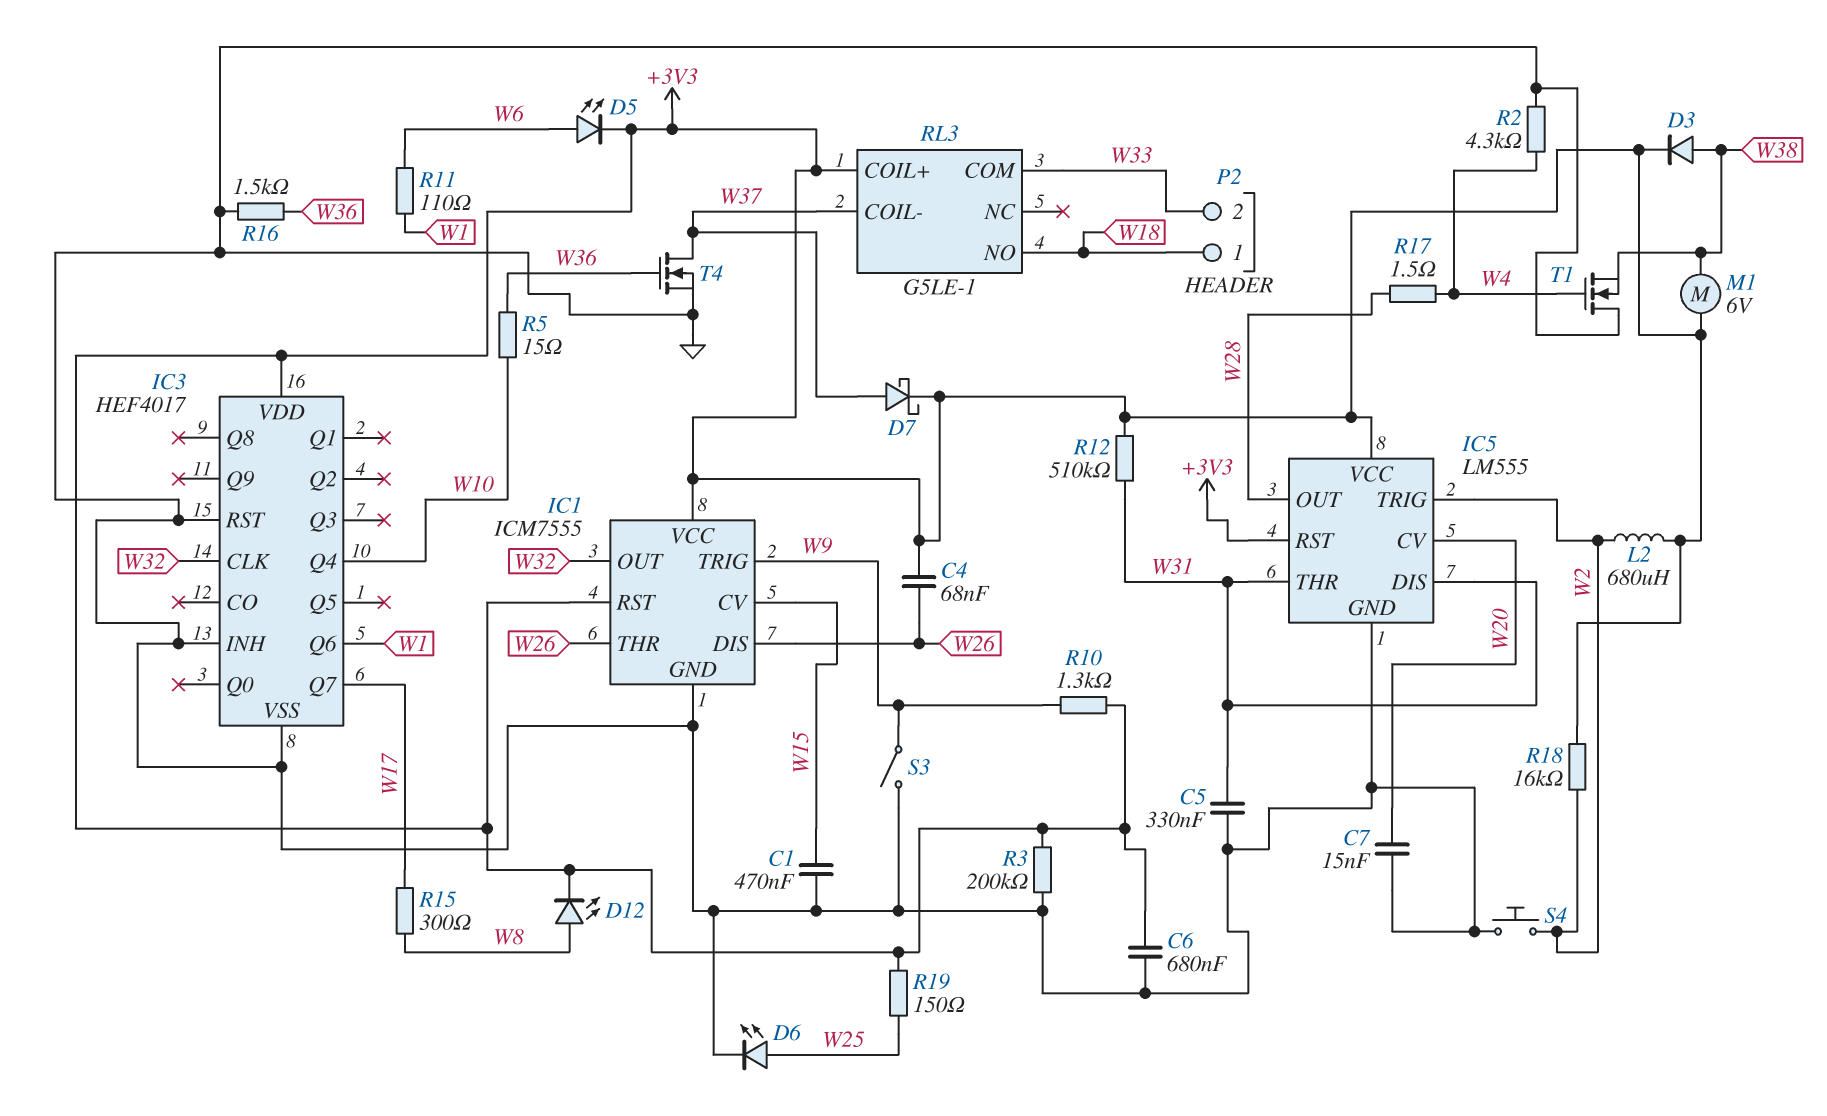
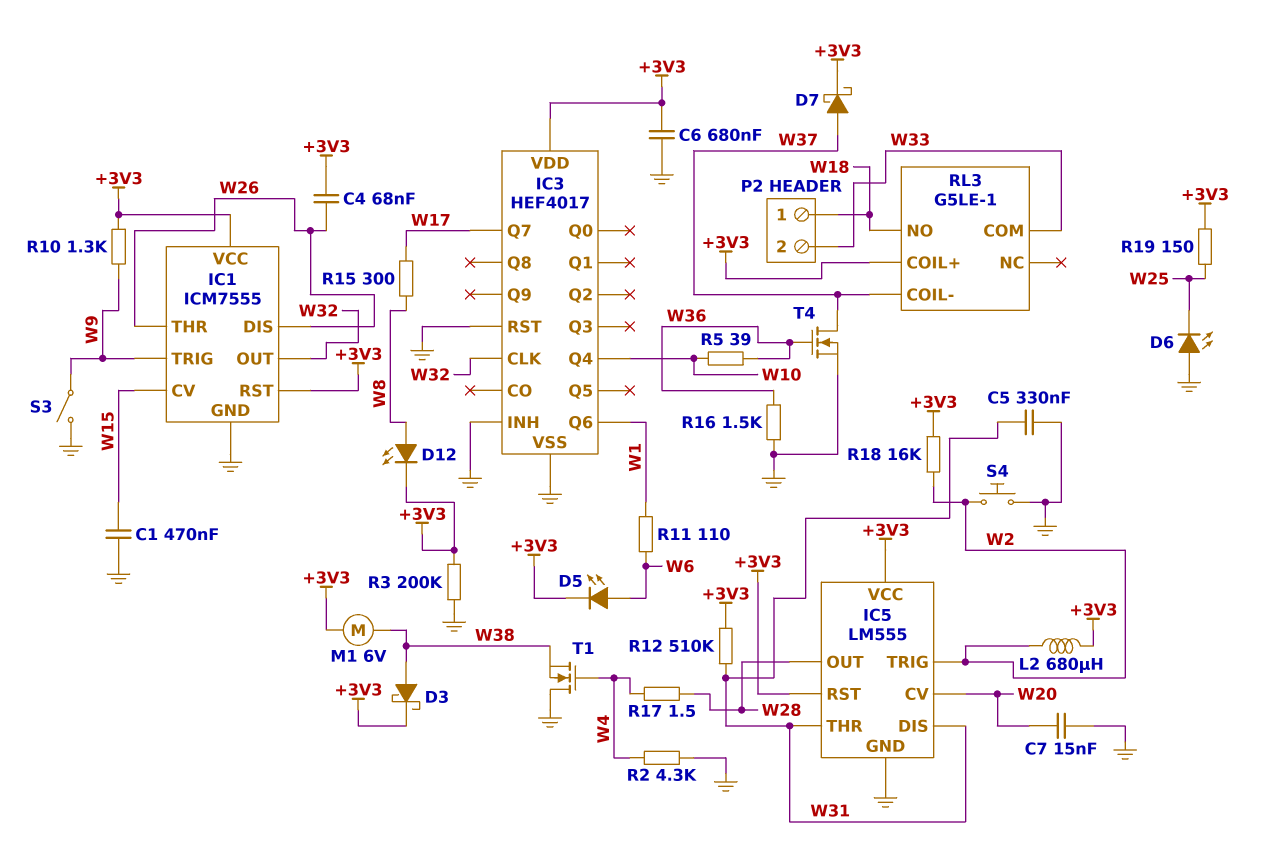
D3: diode (A W38, K +3V3) -> schottky (A W38, K +3V3)
D6: LED (A W25, K GND) -> LED (A GND, K W25)
R5: 15 (W10, W36) -> 39 (W10, W36)

